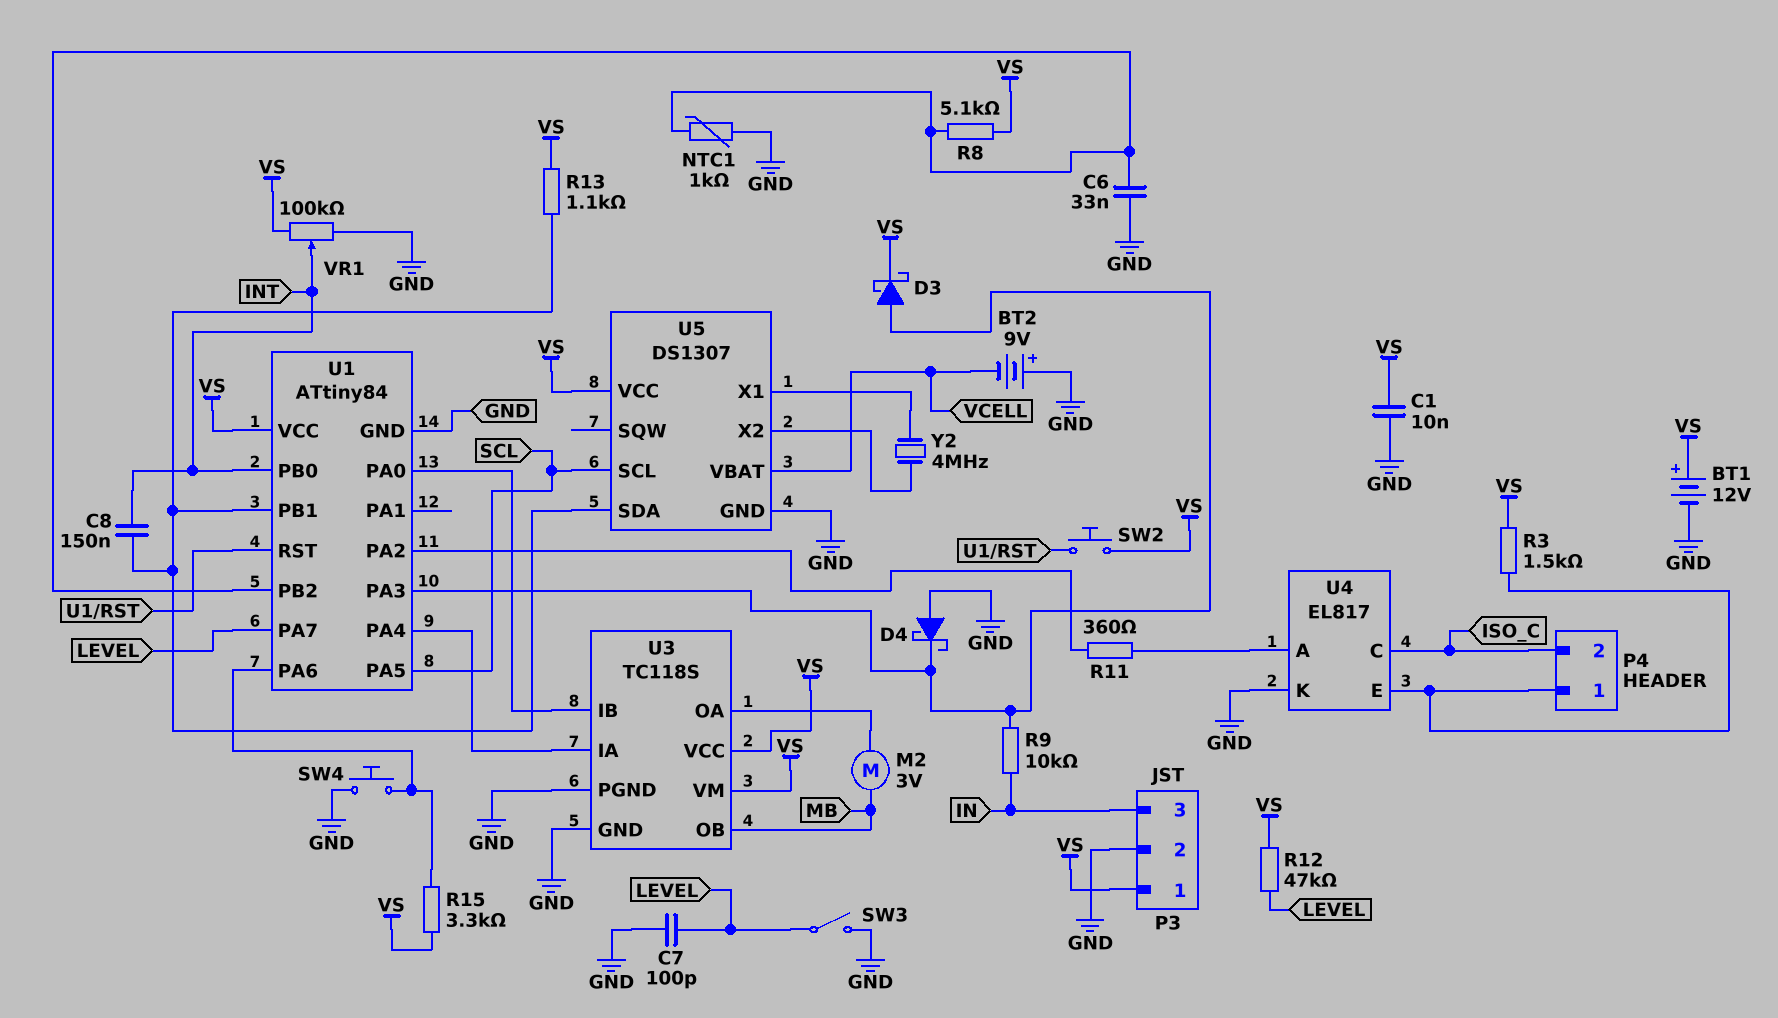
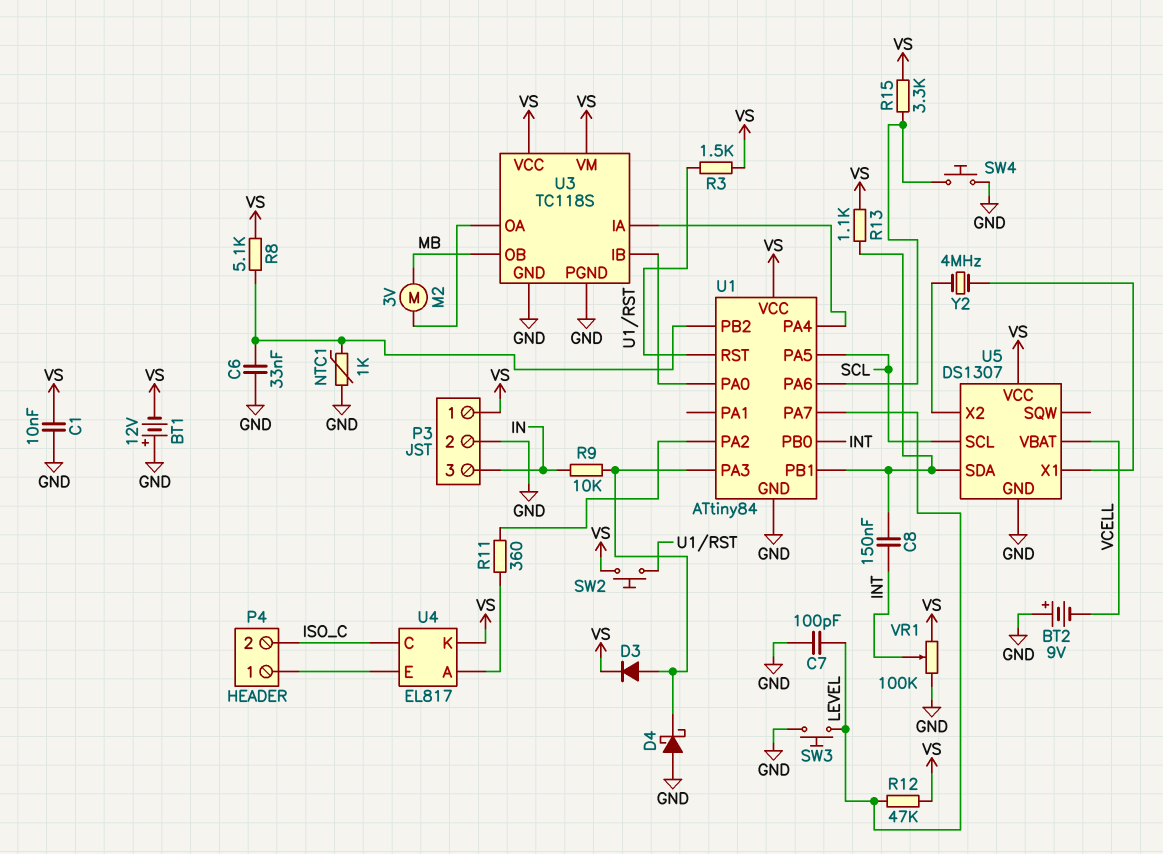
BT1: 12V (plus VS, minus GND) -> 12V (plus GND, minus VS)
D3: schottky (A U1/PA3, K VS) -> diode (A U1/PA3, K VS)
R3: 1.5k (P4/1, VS) -> 1.5k (U1/RST, VS)
SW3: switch (GND, LEVEL) -> button (GND, LEVEL)
U4 pin K: GND -> VS

